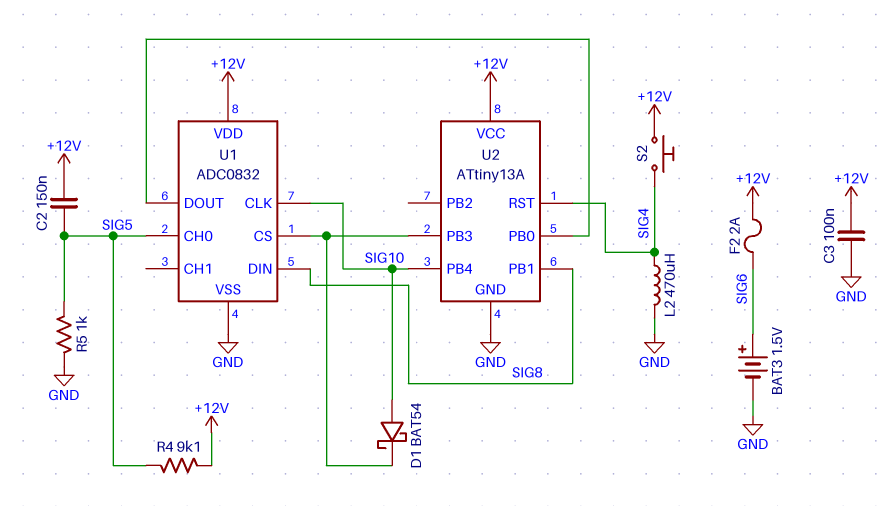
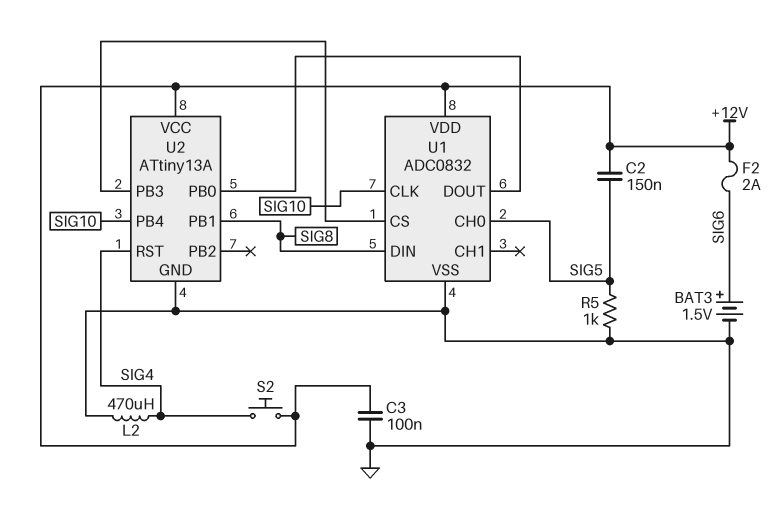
D1: schottky BAT54 (A SIG10, K U1/CS) -> none
R4: 9.1k (+12V, SIG5) -> none

